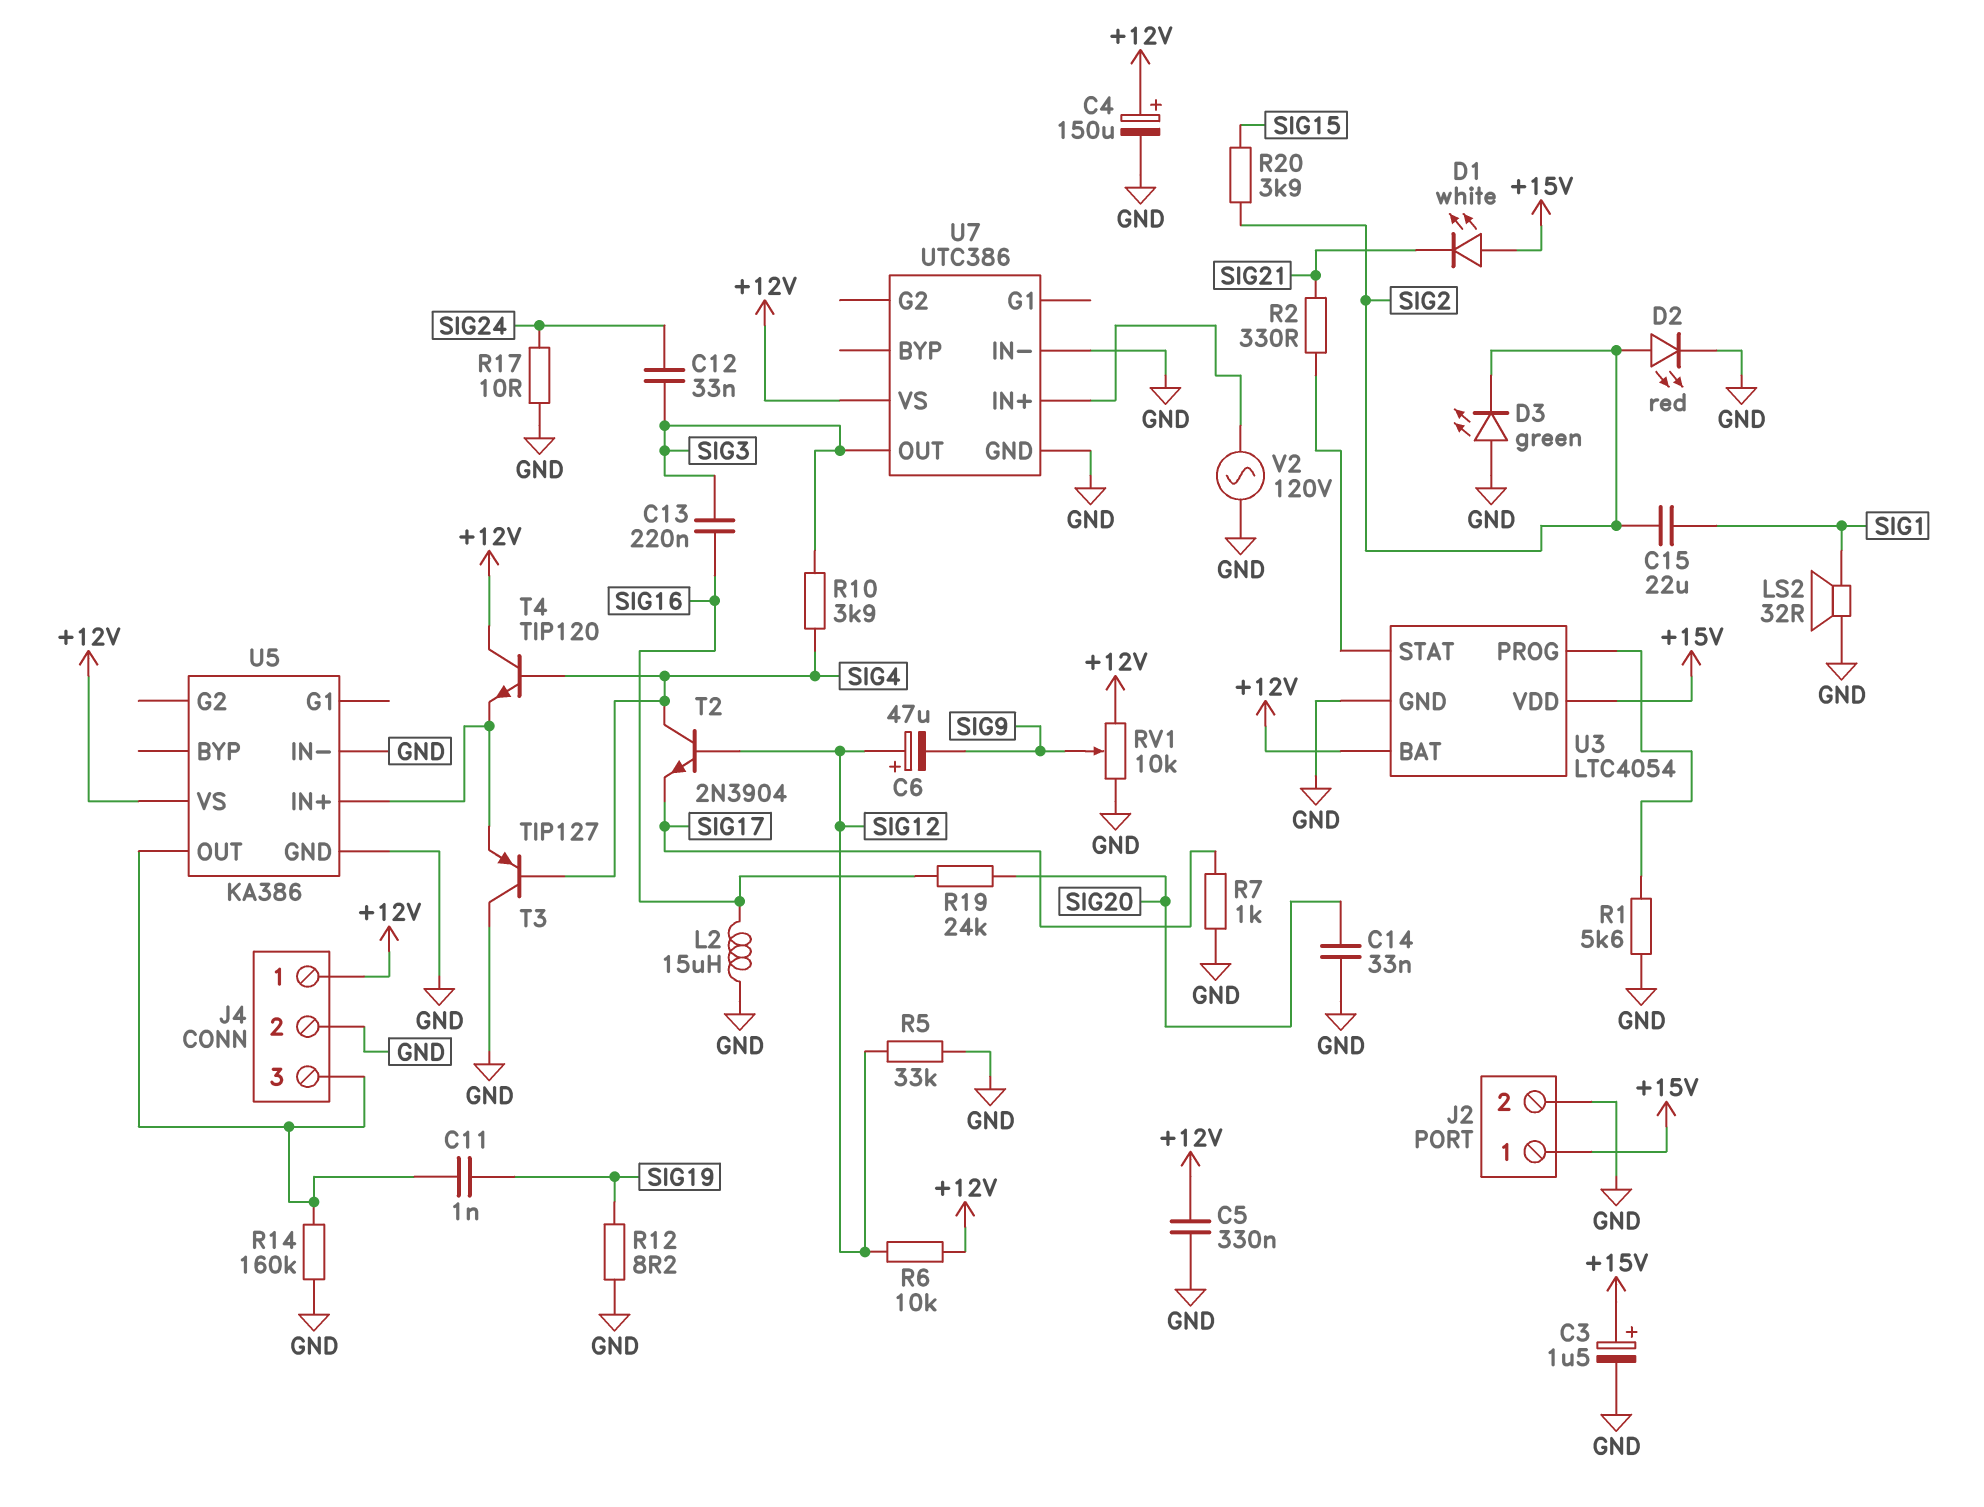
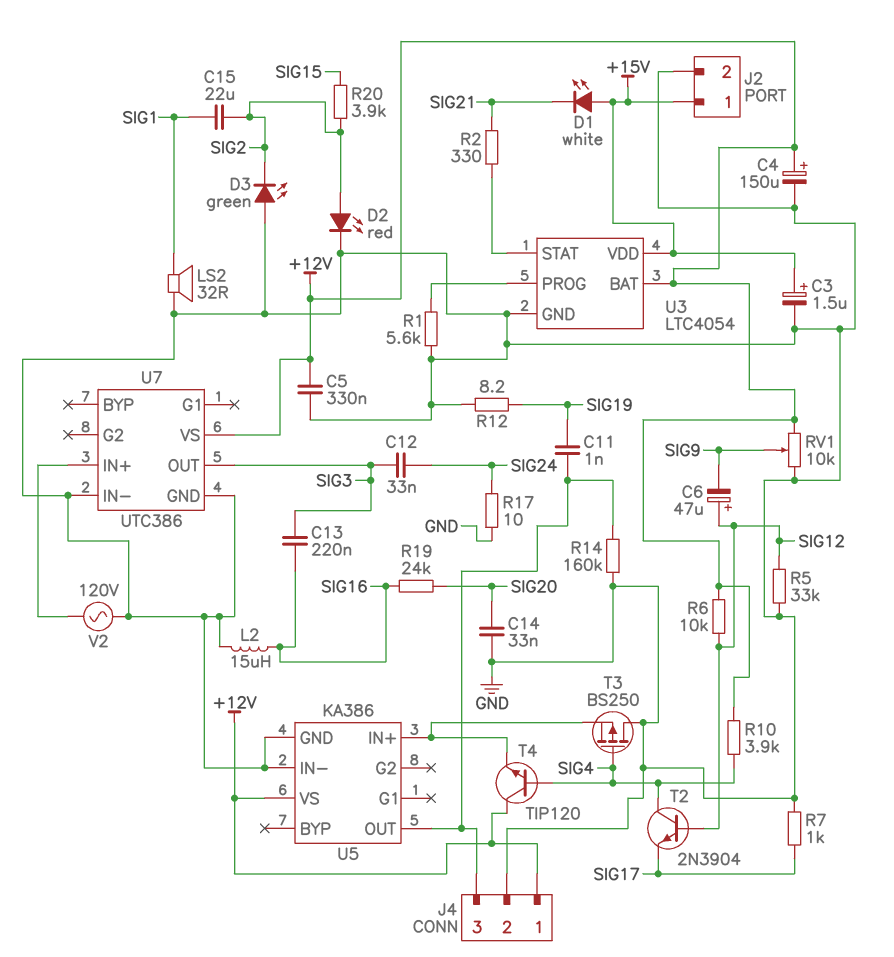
R10: 3.9k (SIG3, SIG4) -> 3.9k (+12V, SIG4)
T3: PNP TIP127 (B SIG4, C GND, E U5/IN+) -> PMOS BS250 (G SIG4, D GND, S U5/IN+)

